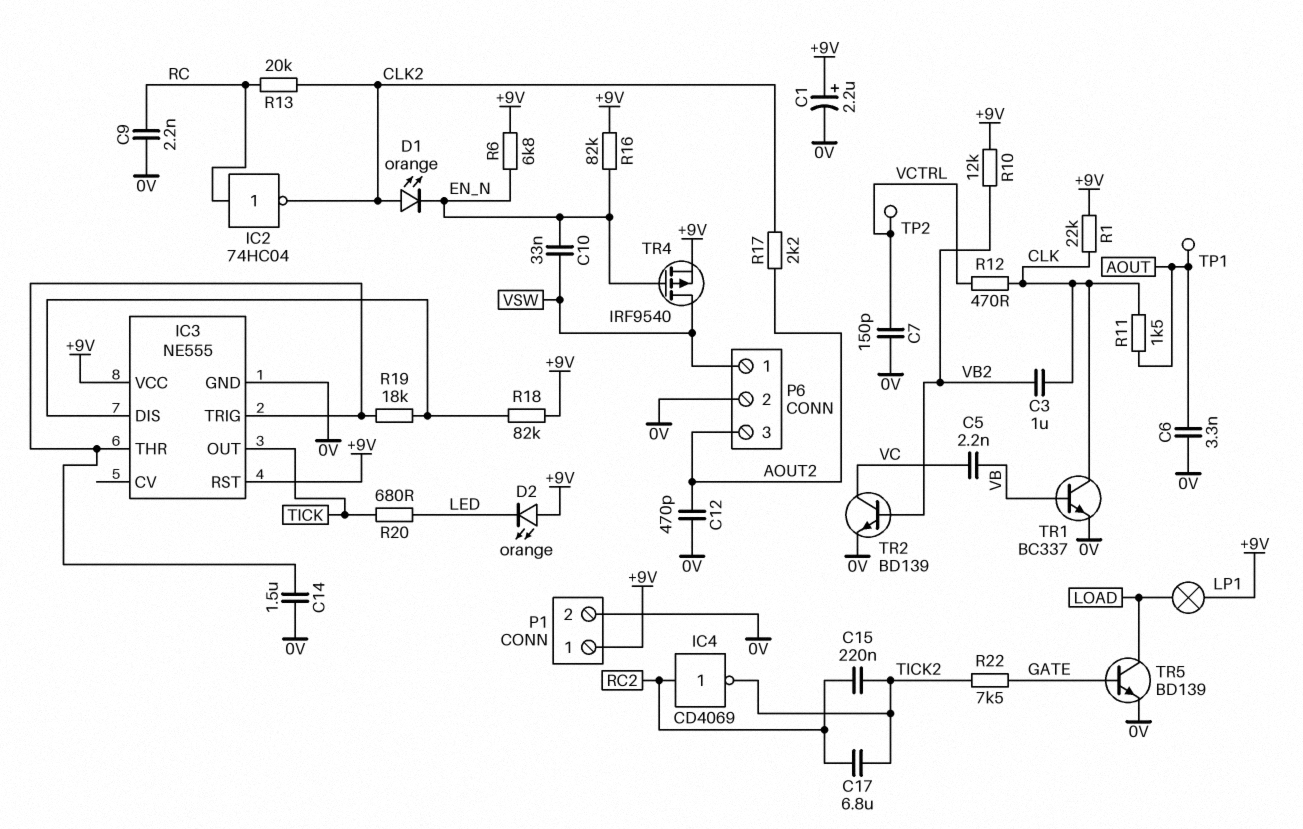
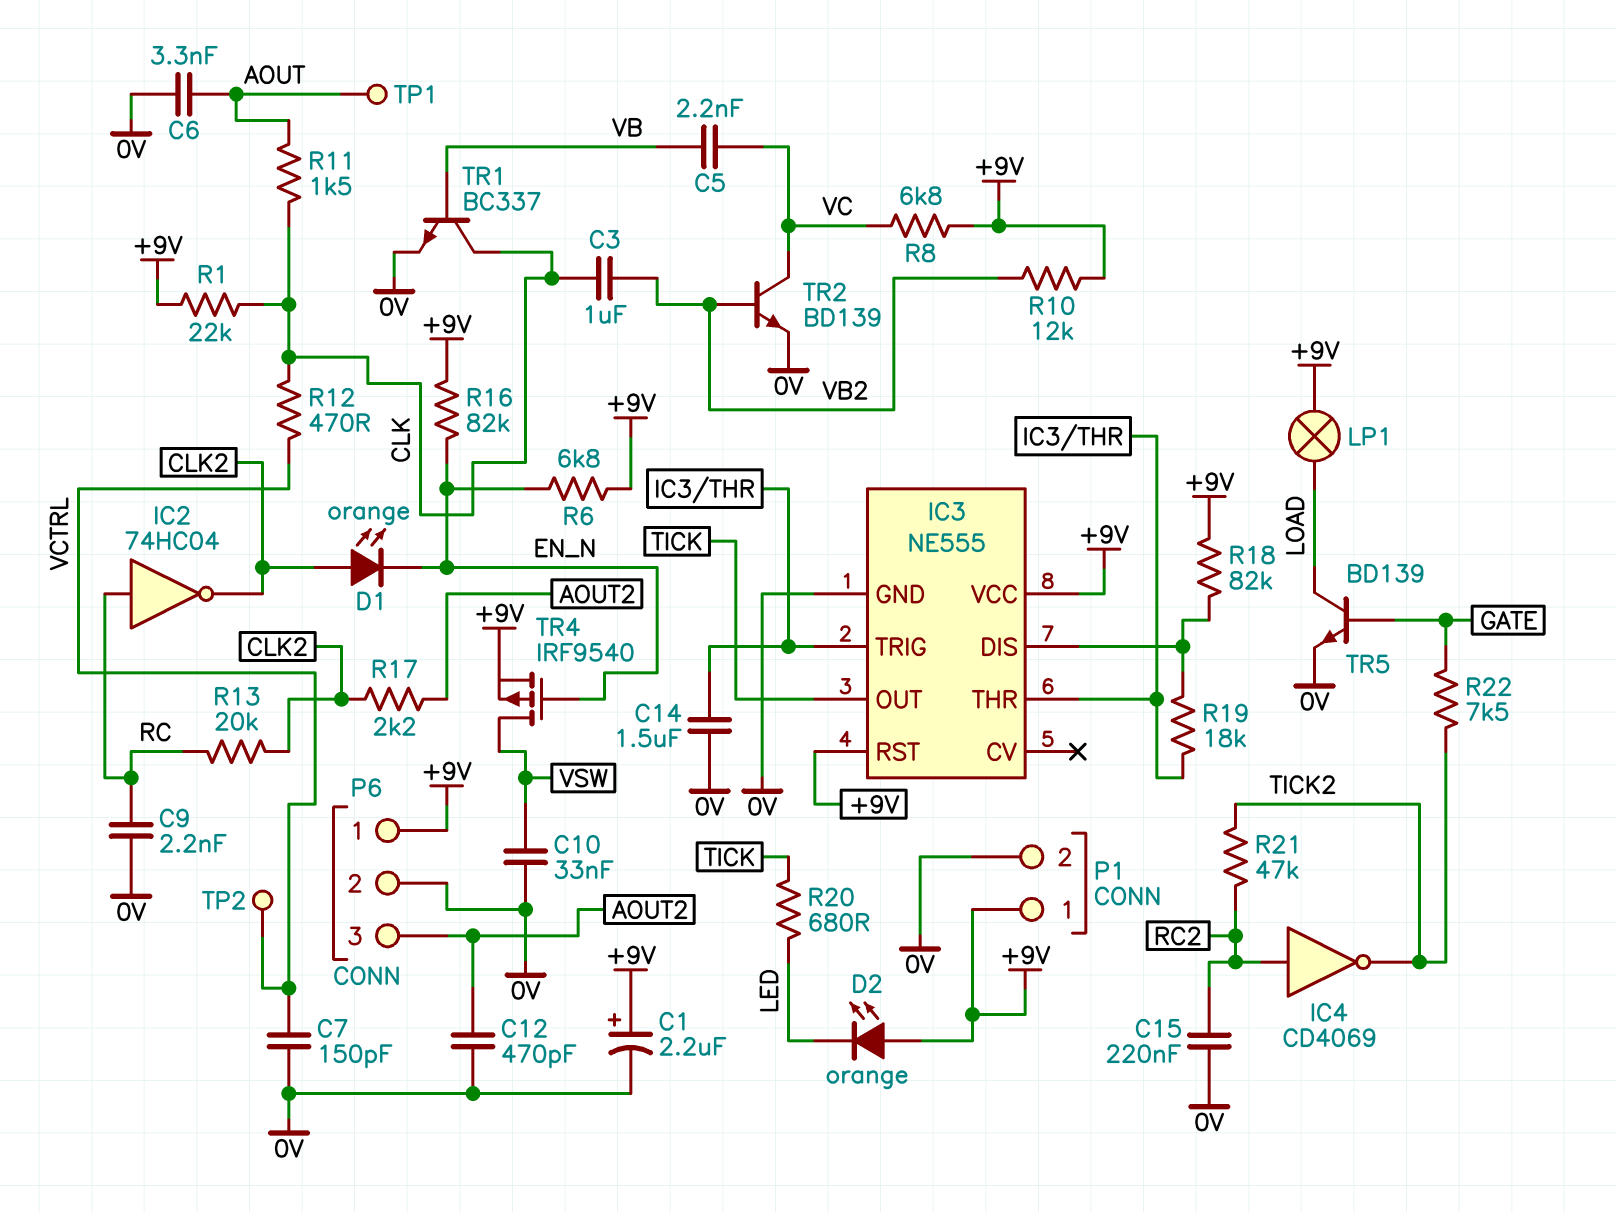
C10: 33nF (EN_N, VSW) -> 33nF (0V, VSW)
C15: 220nF (RC2, TICK2) -> 220nF (0V, RC2)
C17: 6.8uF (RC2, TICK2) -> none
P6 pin 1: VSW -> +9V
R8: none -> 6.8k (+9V, VC)
R21: none -> 47k (RC2, TICK2)

